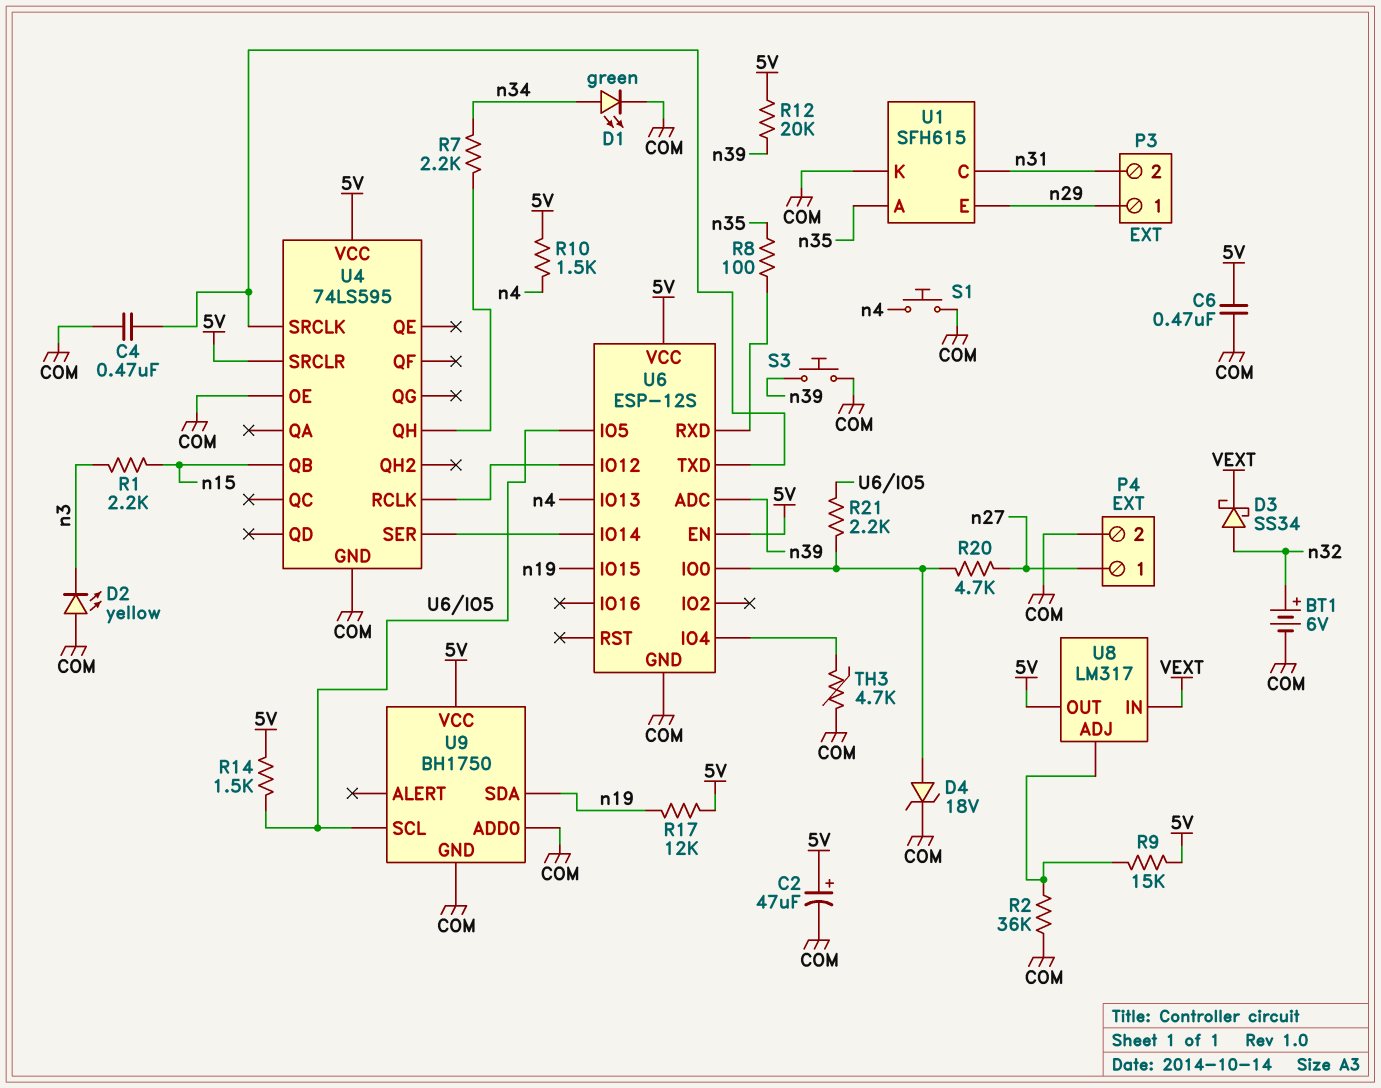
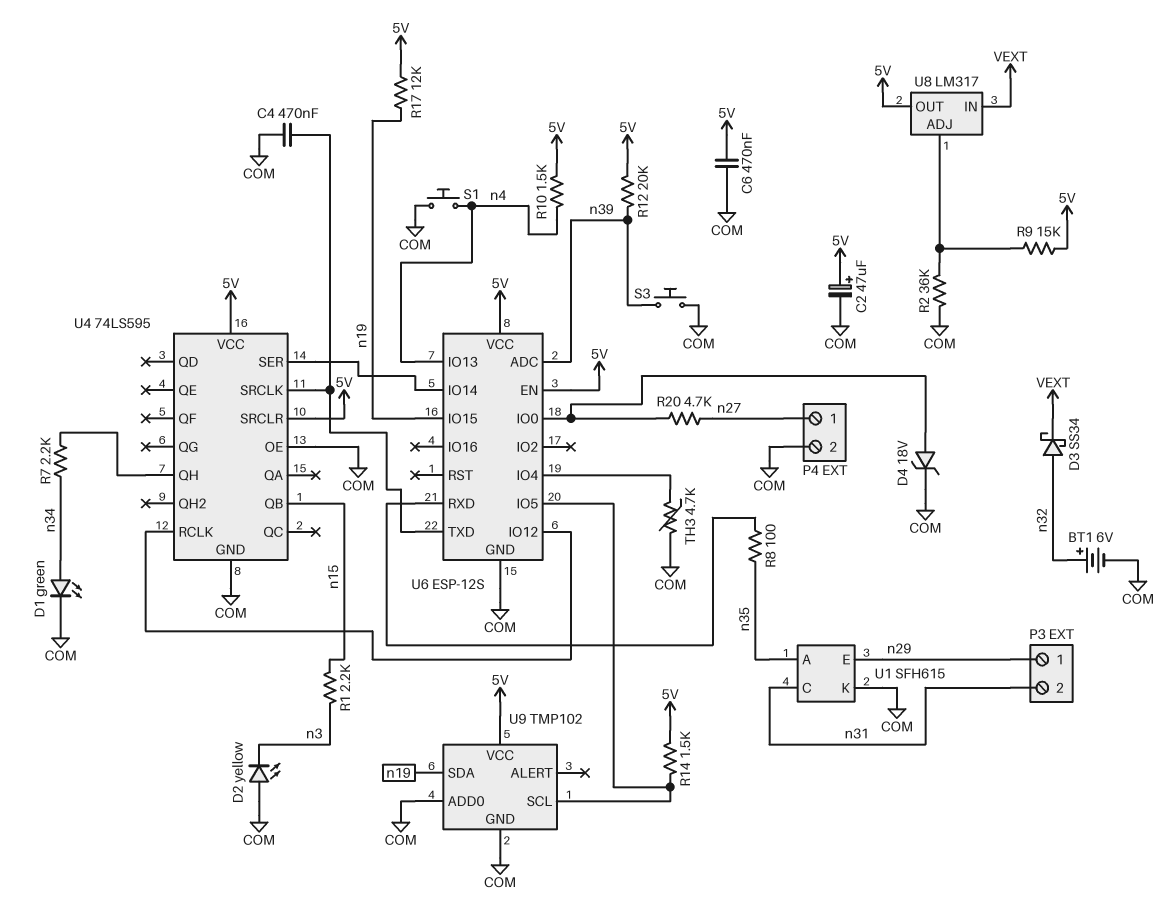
R21: 2.2k (U6/IO0, U6/IO5) -> none
U9: BH1750 -> TMP102

